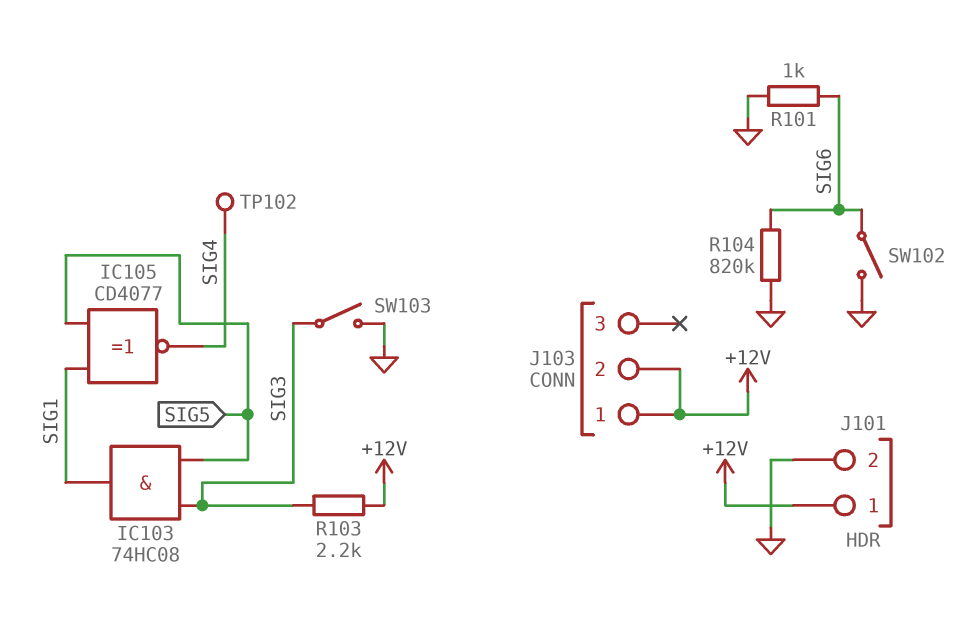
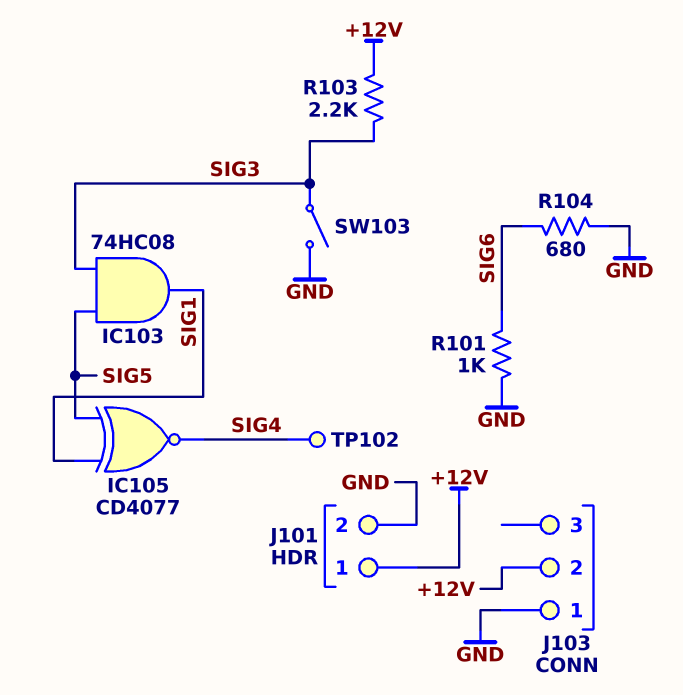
J103 pin 1: +12V -> GND
R104: 820k (GND, SIG6) -> 680 (GND, SIG6)
SW102: switch (GND, SIG6) -> none

